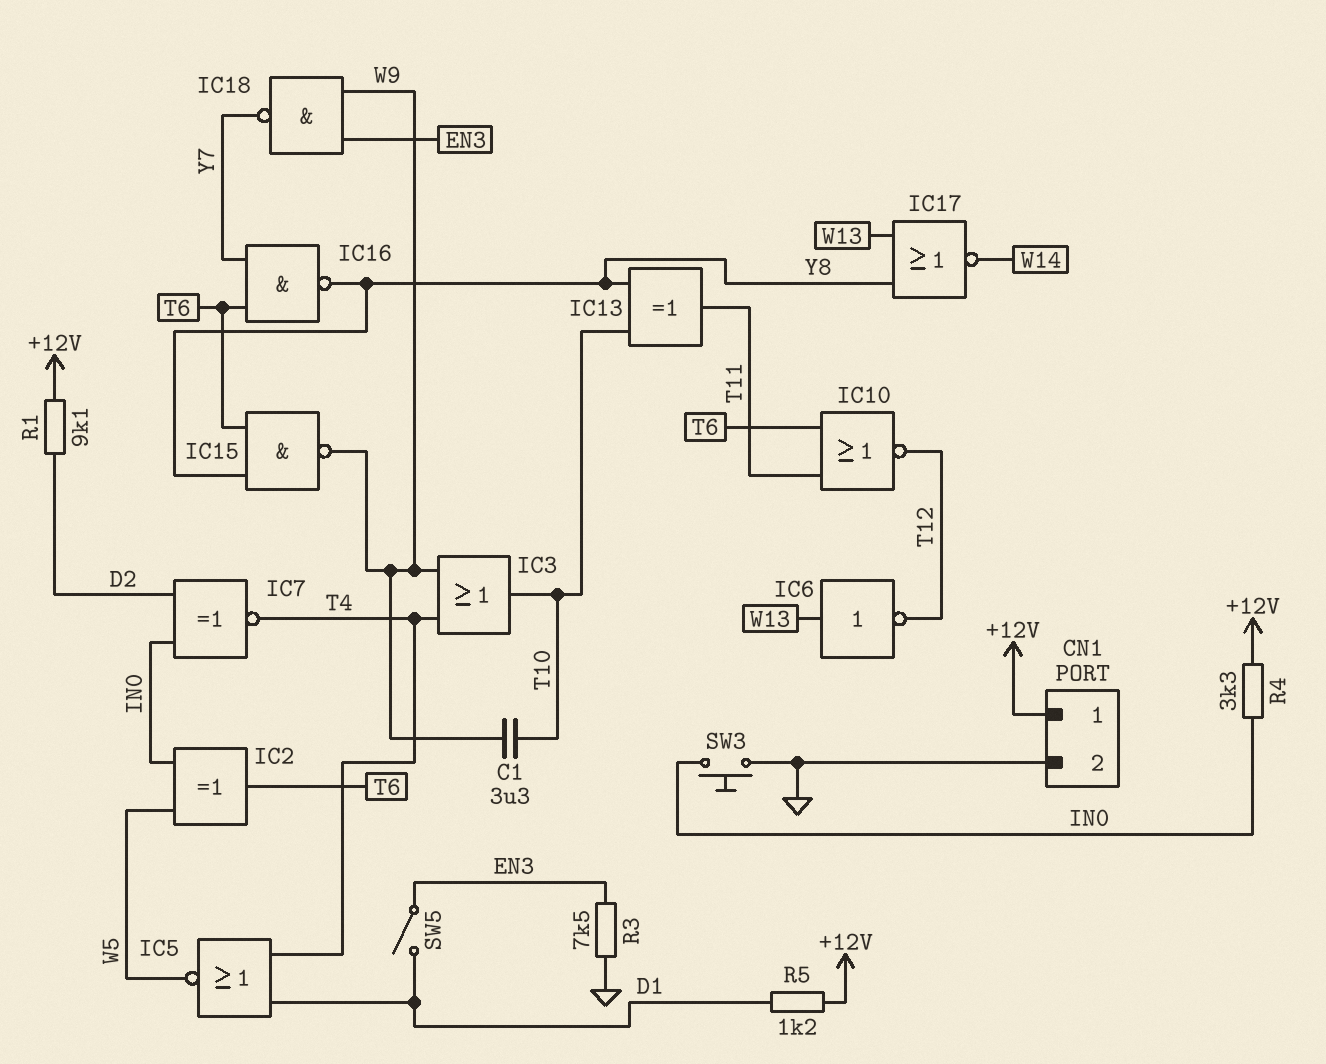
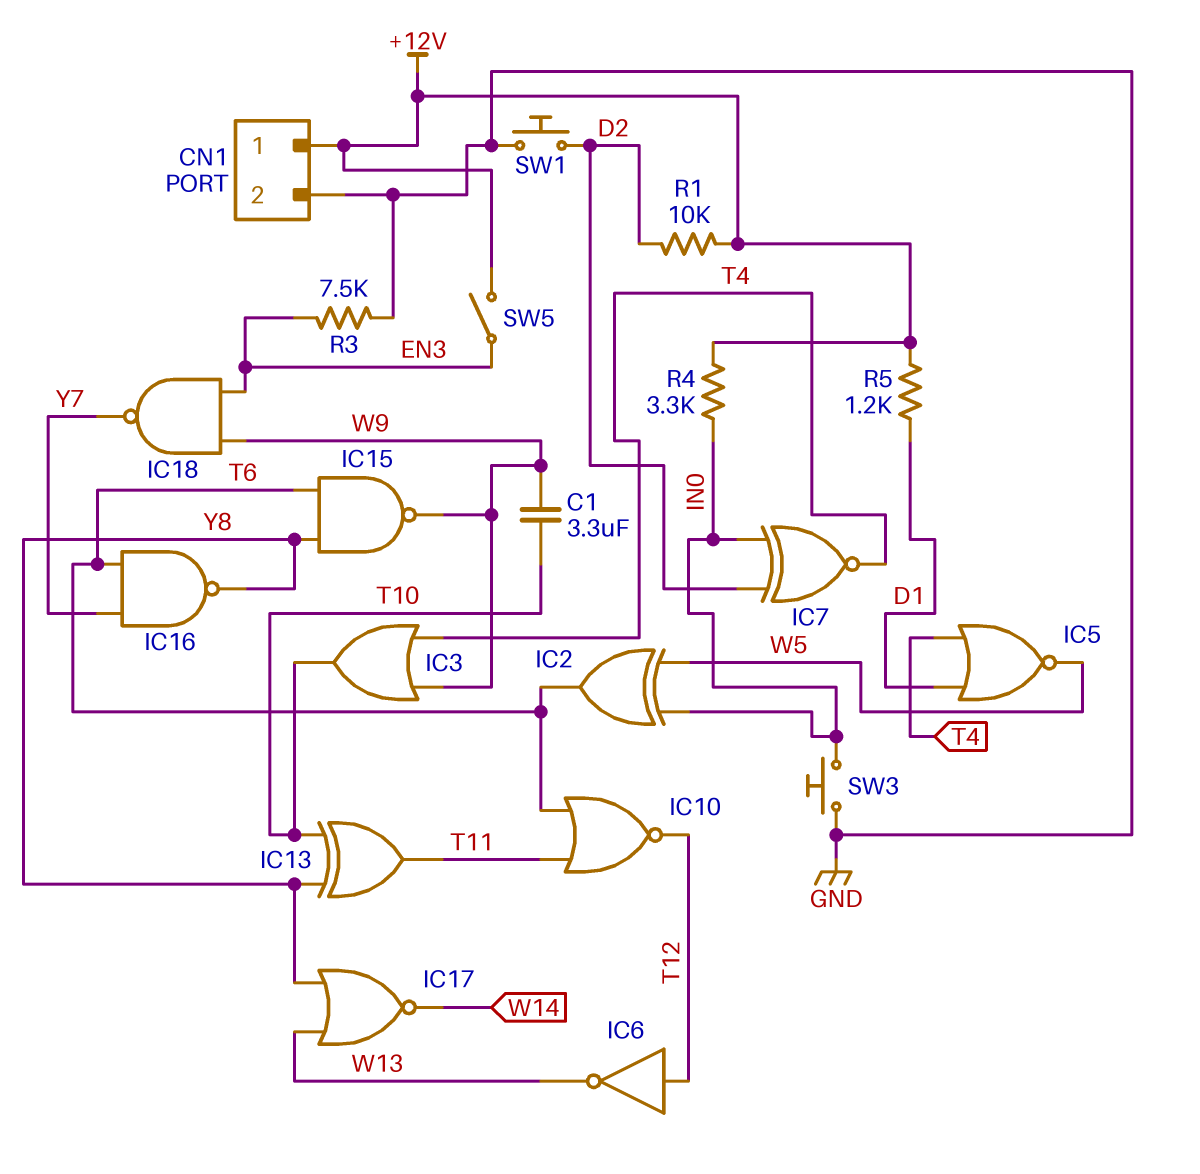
IC6: NOT (in W13, out T12) -> NOT (in T12, out W13)
R1: 9.1k (+12V, D2) -> 10k (+12V, D2)
SW1: none -> button (D2, GND)
SW5: switch (D1, EN3) -> switch (+12V, EN3)

